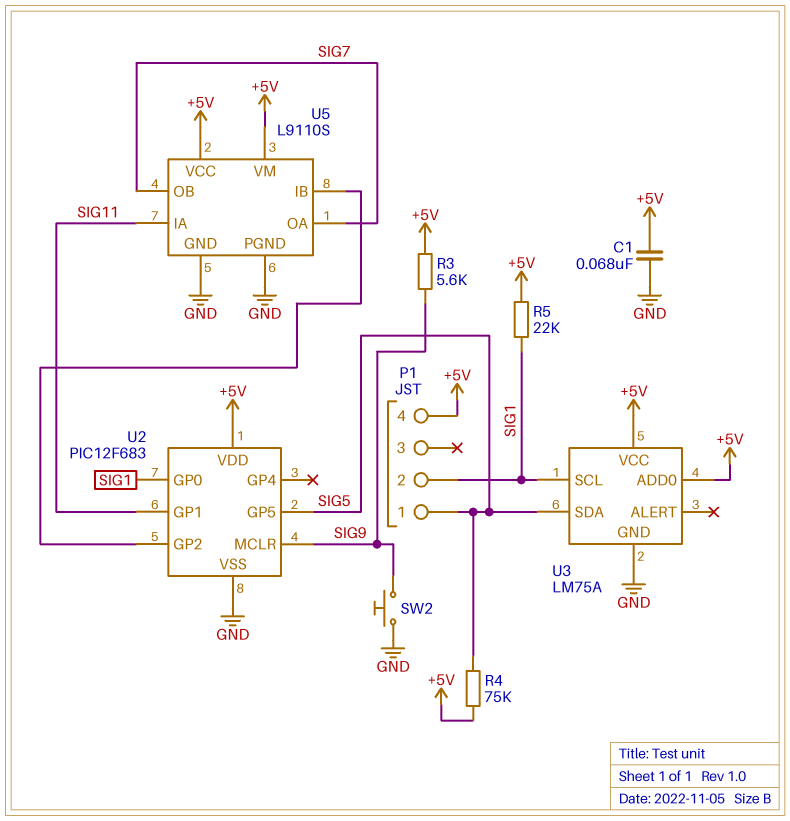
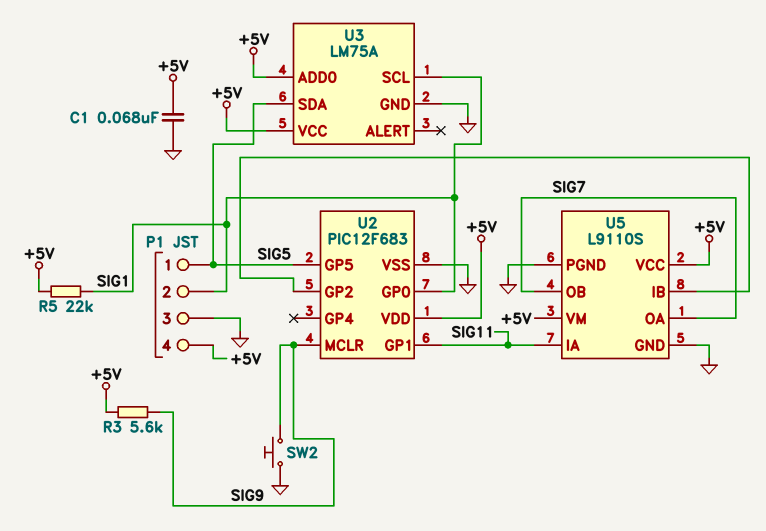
P1 pin 3: none -> GND
R4: 75k (+5V, SIG5) -> none

